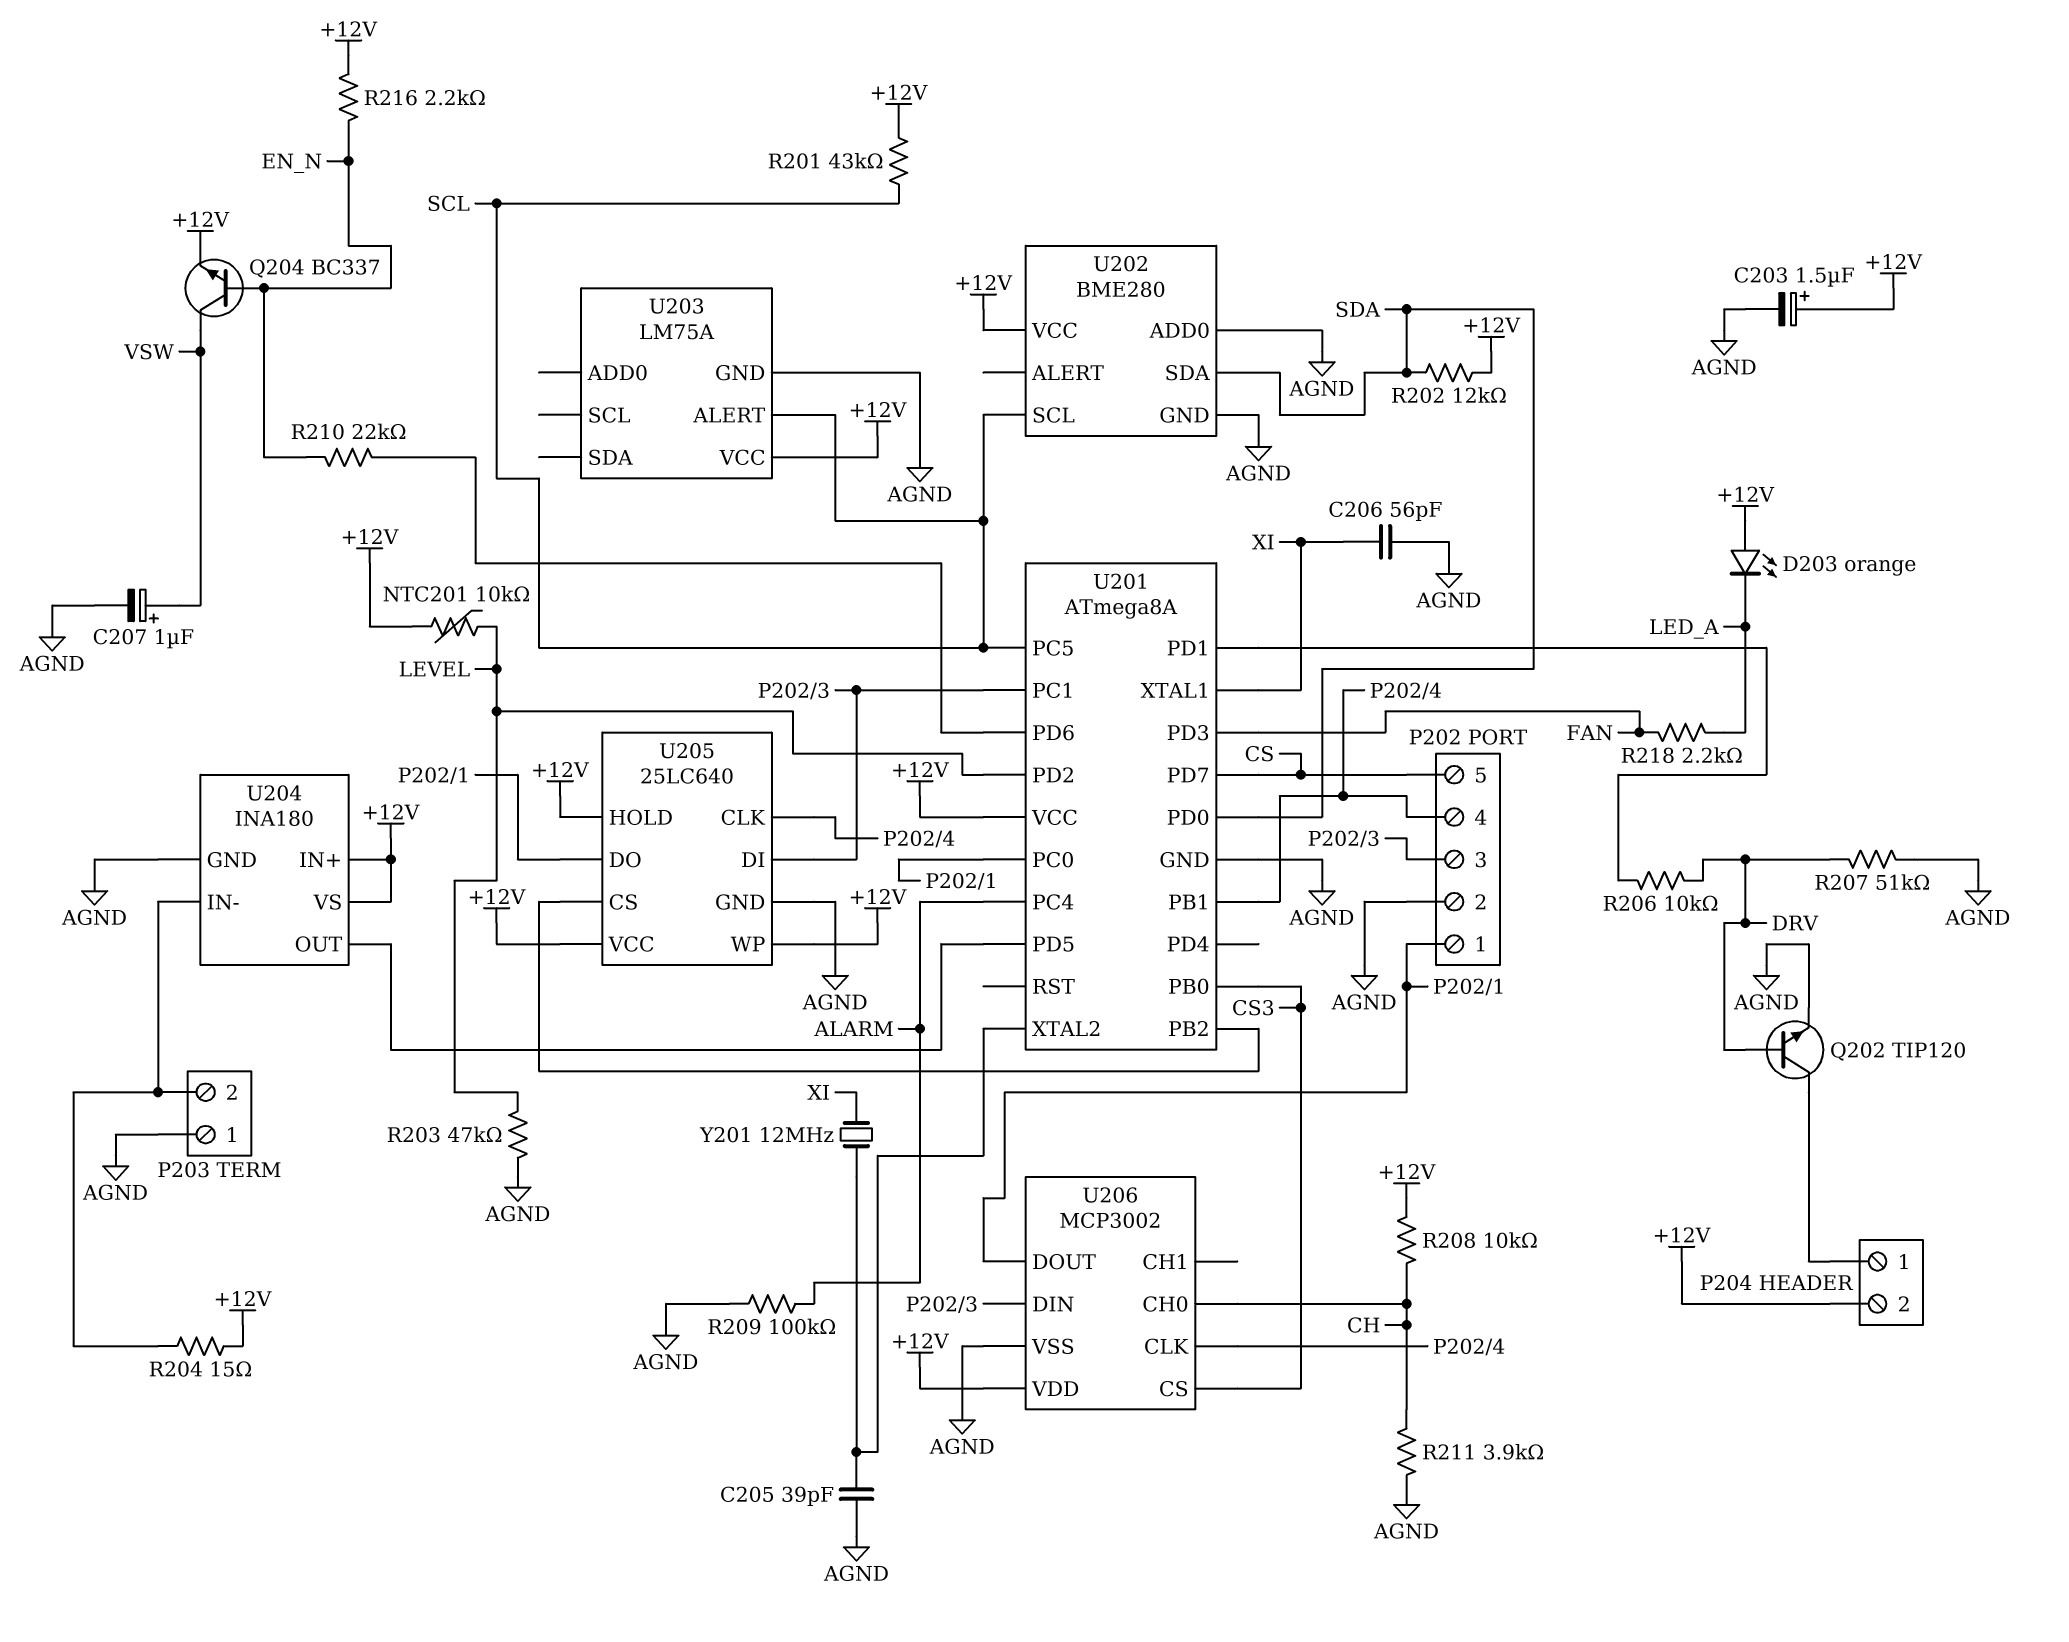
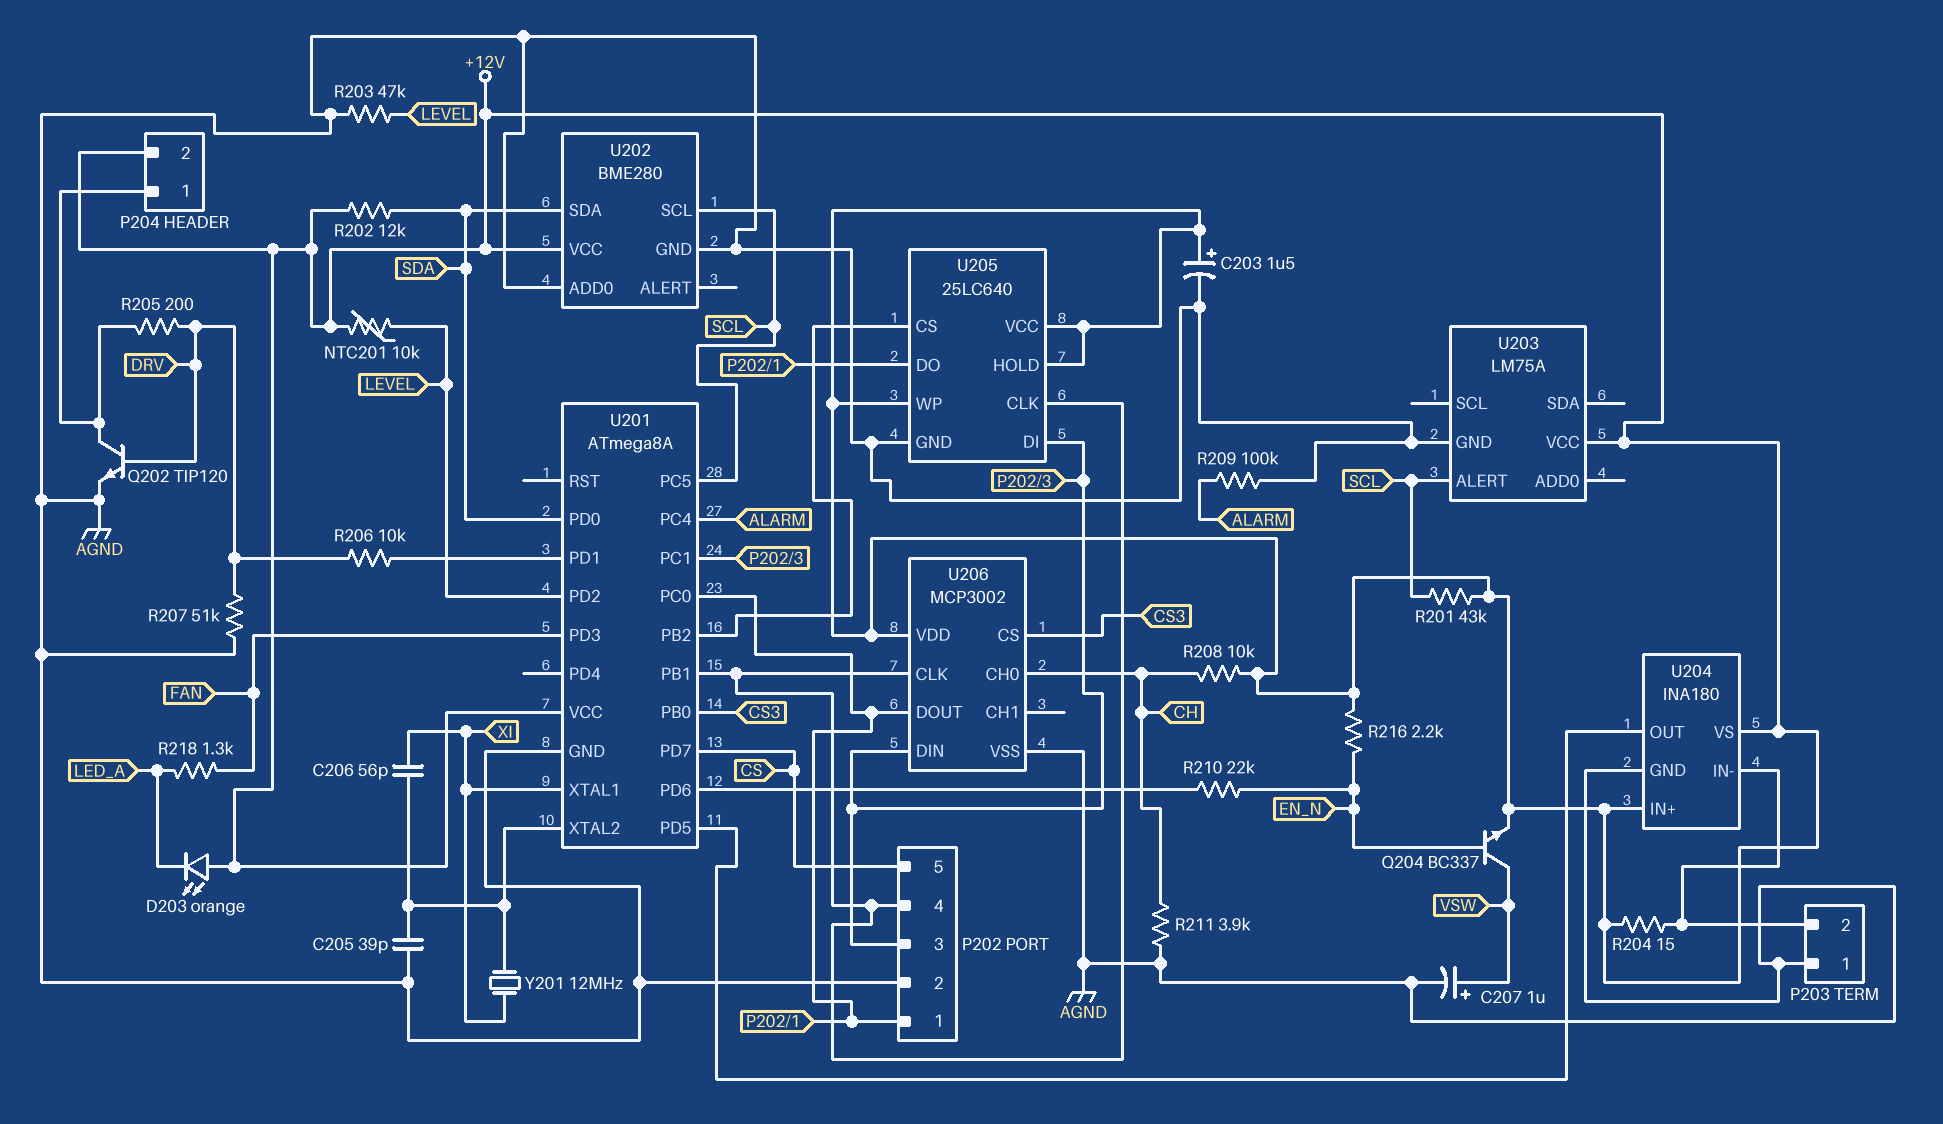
C206: 56pF (AGND, XI) -> 56pF (U201/XTAL2, XI)
R205: none -> 200 (DRV, P204/1)
R218: 2.2k (FAN, LED_A) -> 1.3k (FAN, LED_A)

